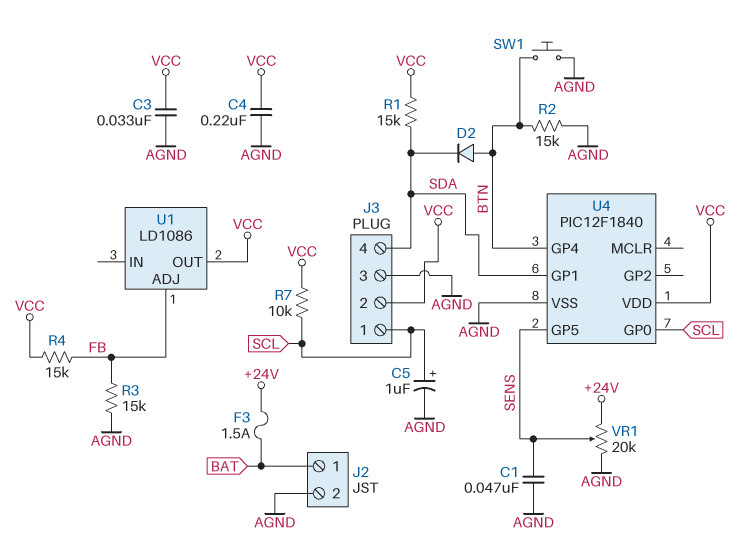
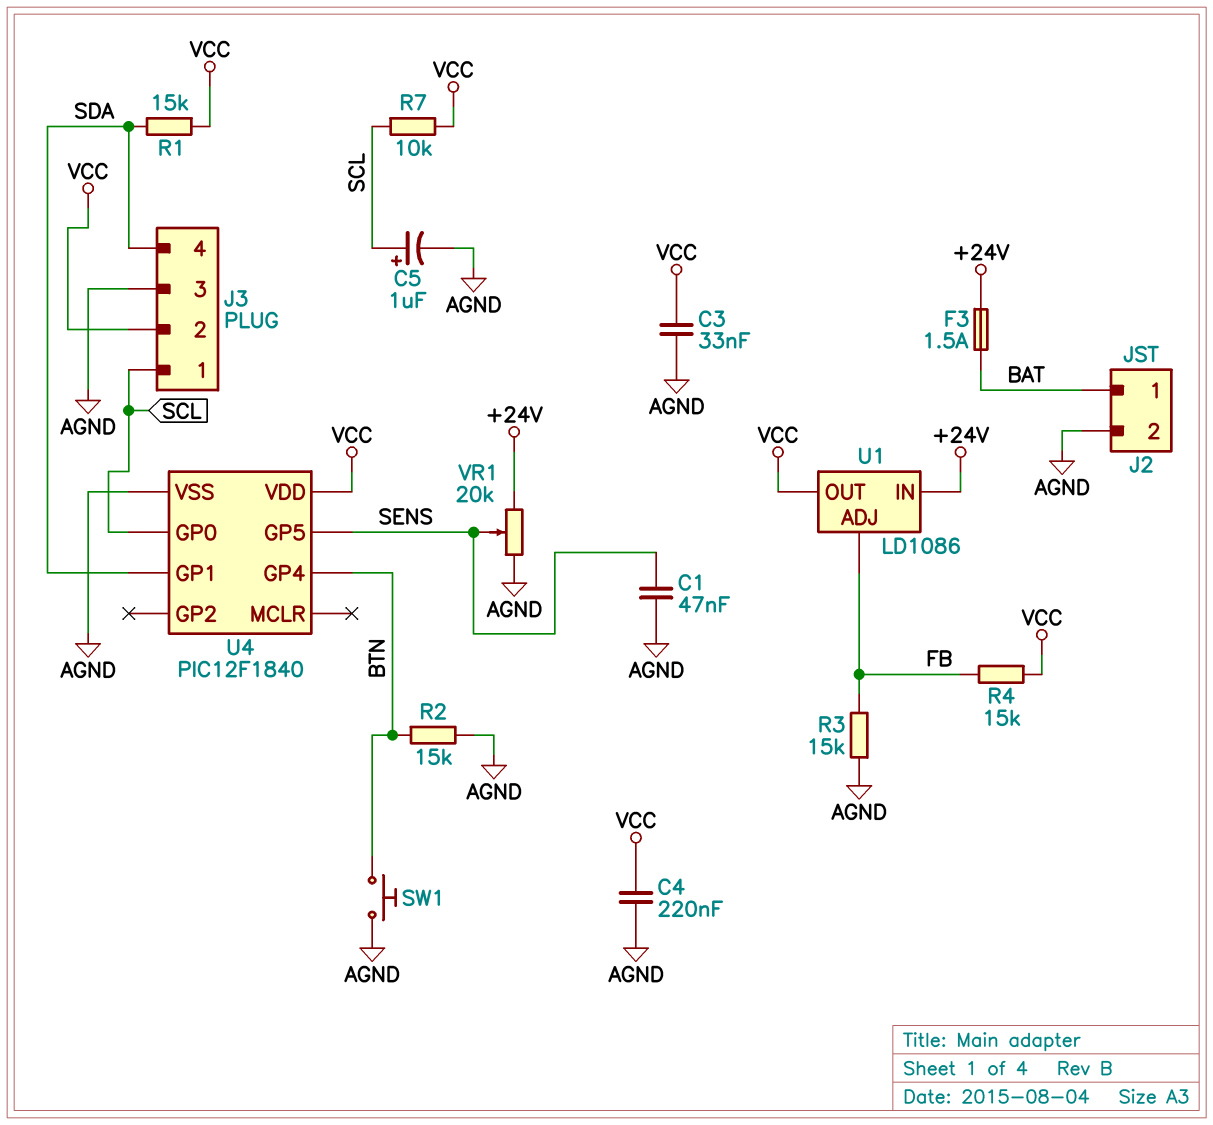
D2: diode (A BTN, K SDA) -> none
U1 pin IN: none -> +24V

